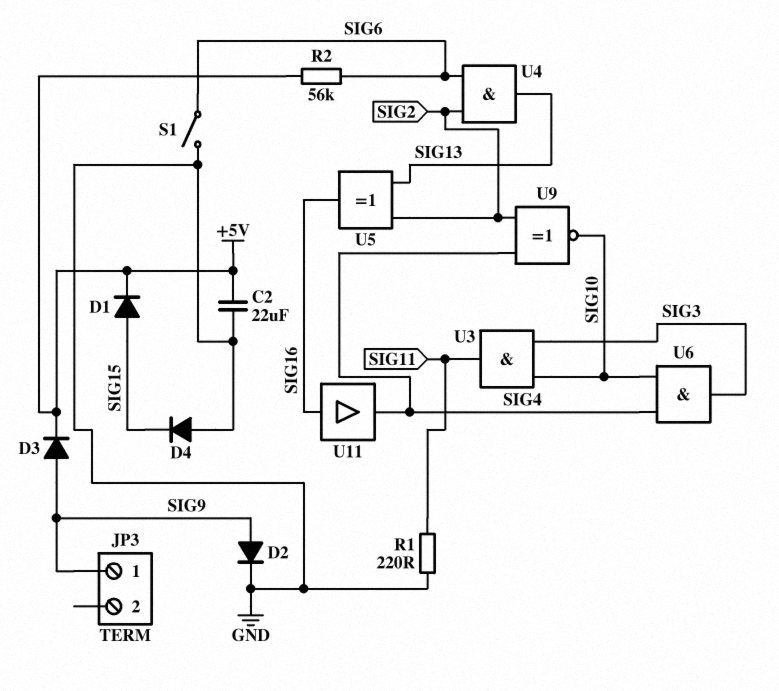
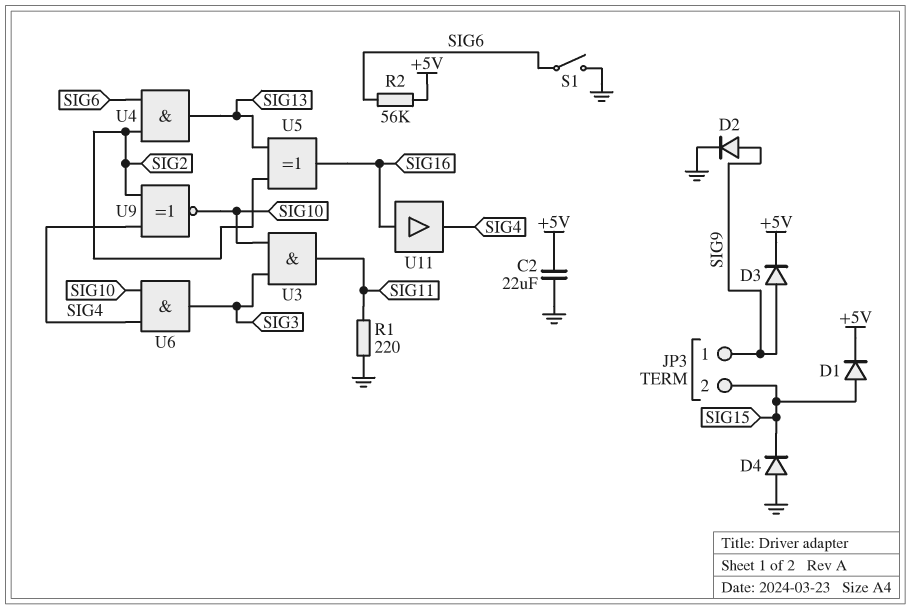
JP3 pin 2: none -> SIG15

